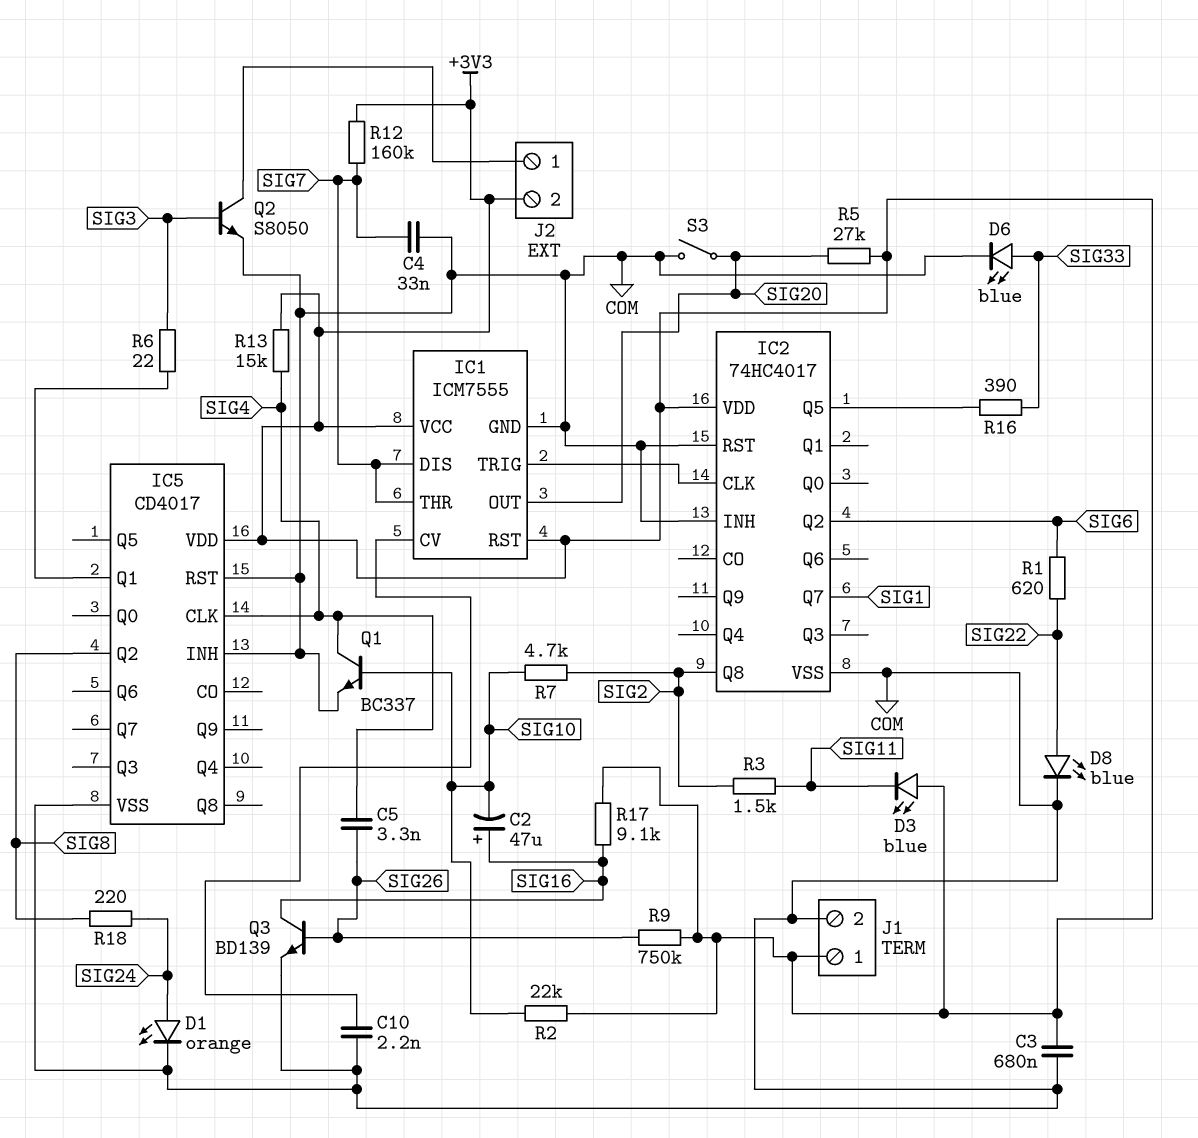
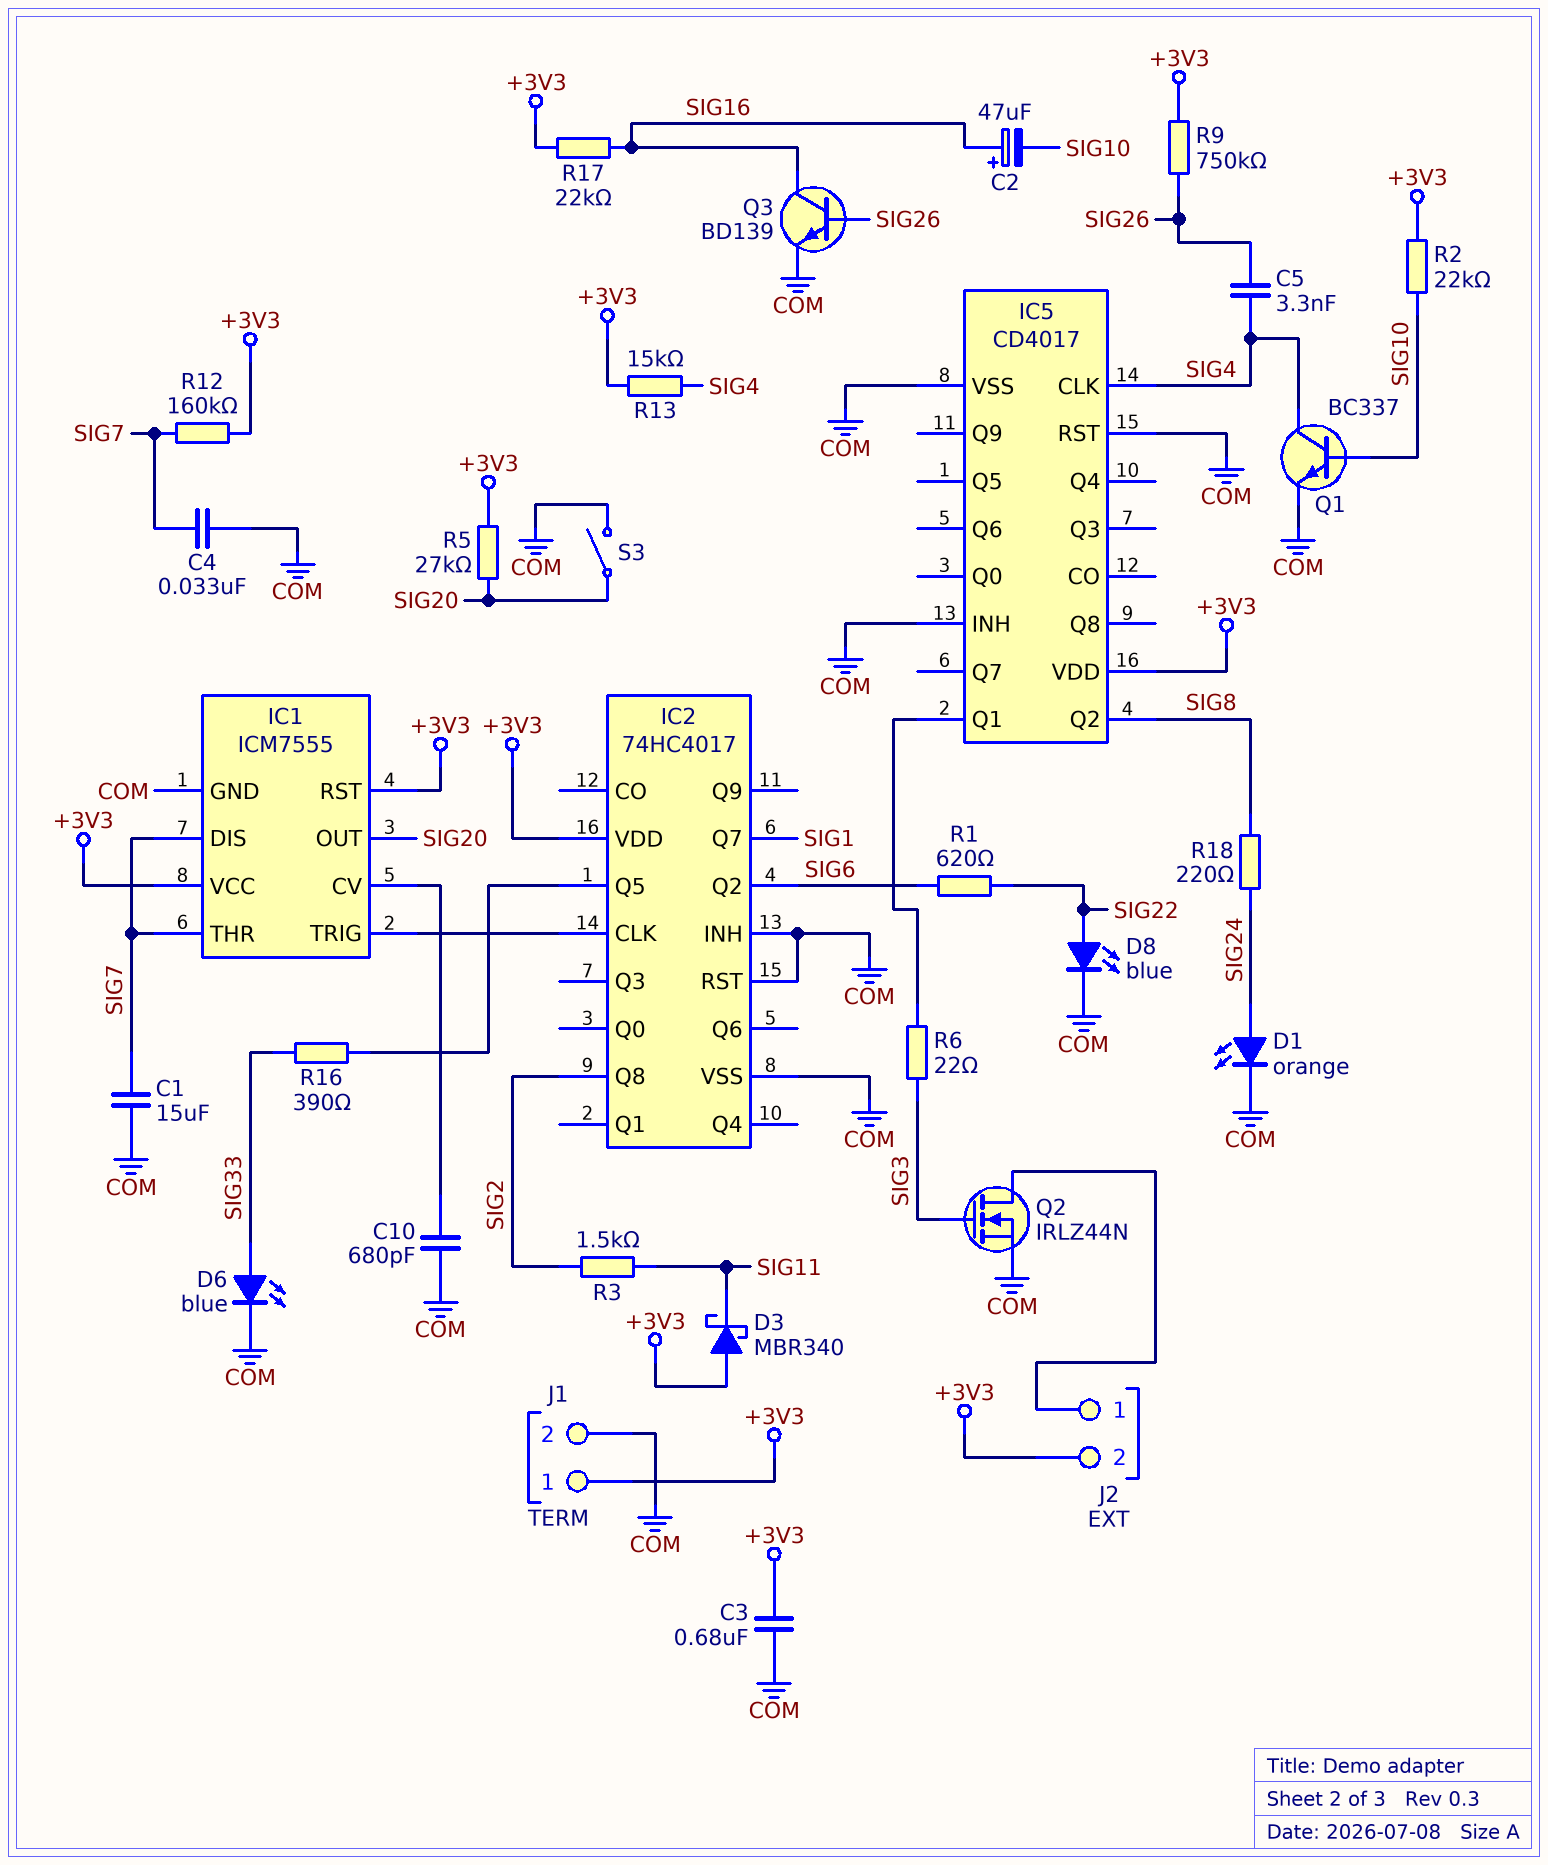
C1: none -> 15uF (COM, SIG7)
C10: 2.2nF (COM, IC1/CV) -> 680pF (COM, IC1/CV)
D3: LED blue (A +3V3, K SIG11) -> schottky MBR340 (A +3V3, K SIG11)
Q2: NPN S8050 (B SIG3, C J2/1, E COM) -> NMOS IRLZ44N (G SIG3, D J2/1, S COM)
R7: 4.7k (SIG2, SIG10) -> none
R17: 9.1k (+3V3, SIG16) -> 22k (+3V3, SIG16)

